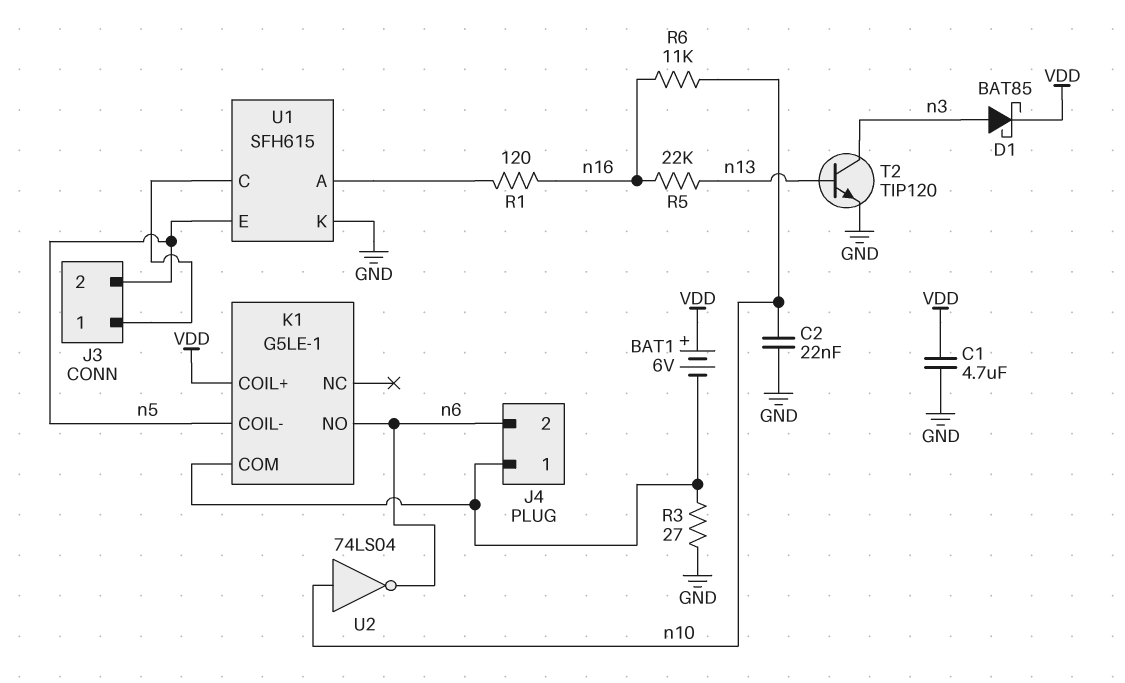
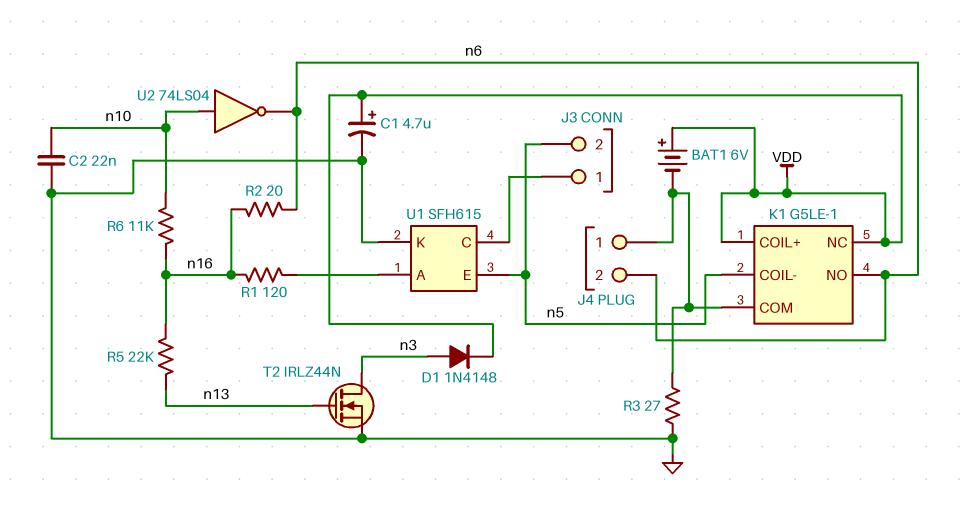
C1: 4.7uF (GND, VDD) -> 4.7uF (plus VDD, minus GND)
D1: schottky BAT85 (A n3, K VDD) -> diode 1N4148 (A n3, K VDD)
K1 pin NC: none -> VDD
R2: none -> 20 (n6, n16)
T2: NPN TIP120 (B n13, C n3, E GND) -> NMOS IRLZ44N (G n13, D n3, S GND)

